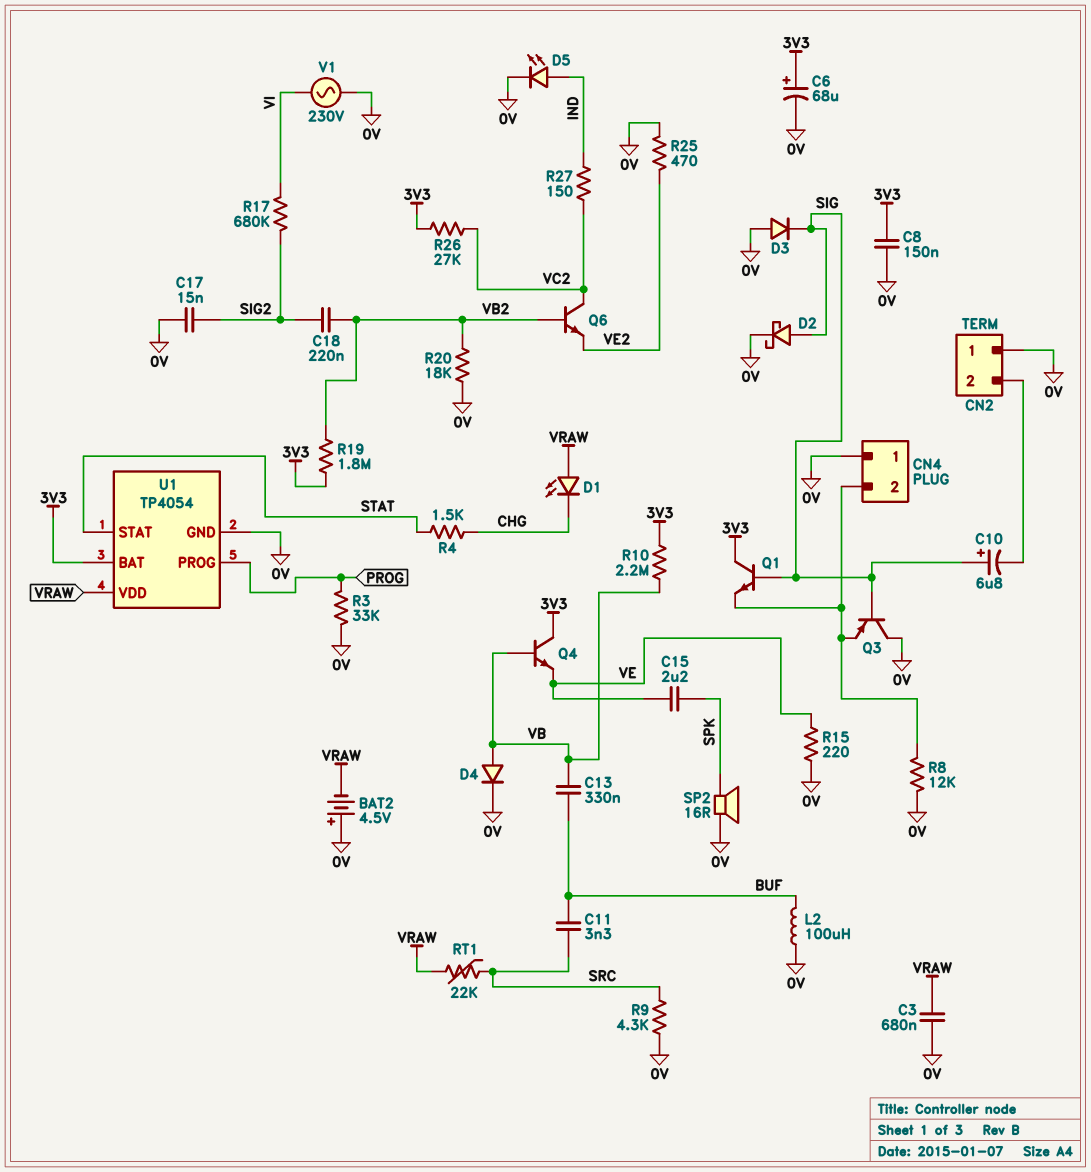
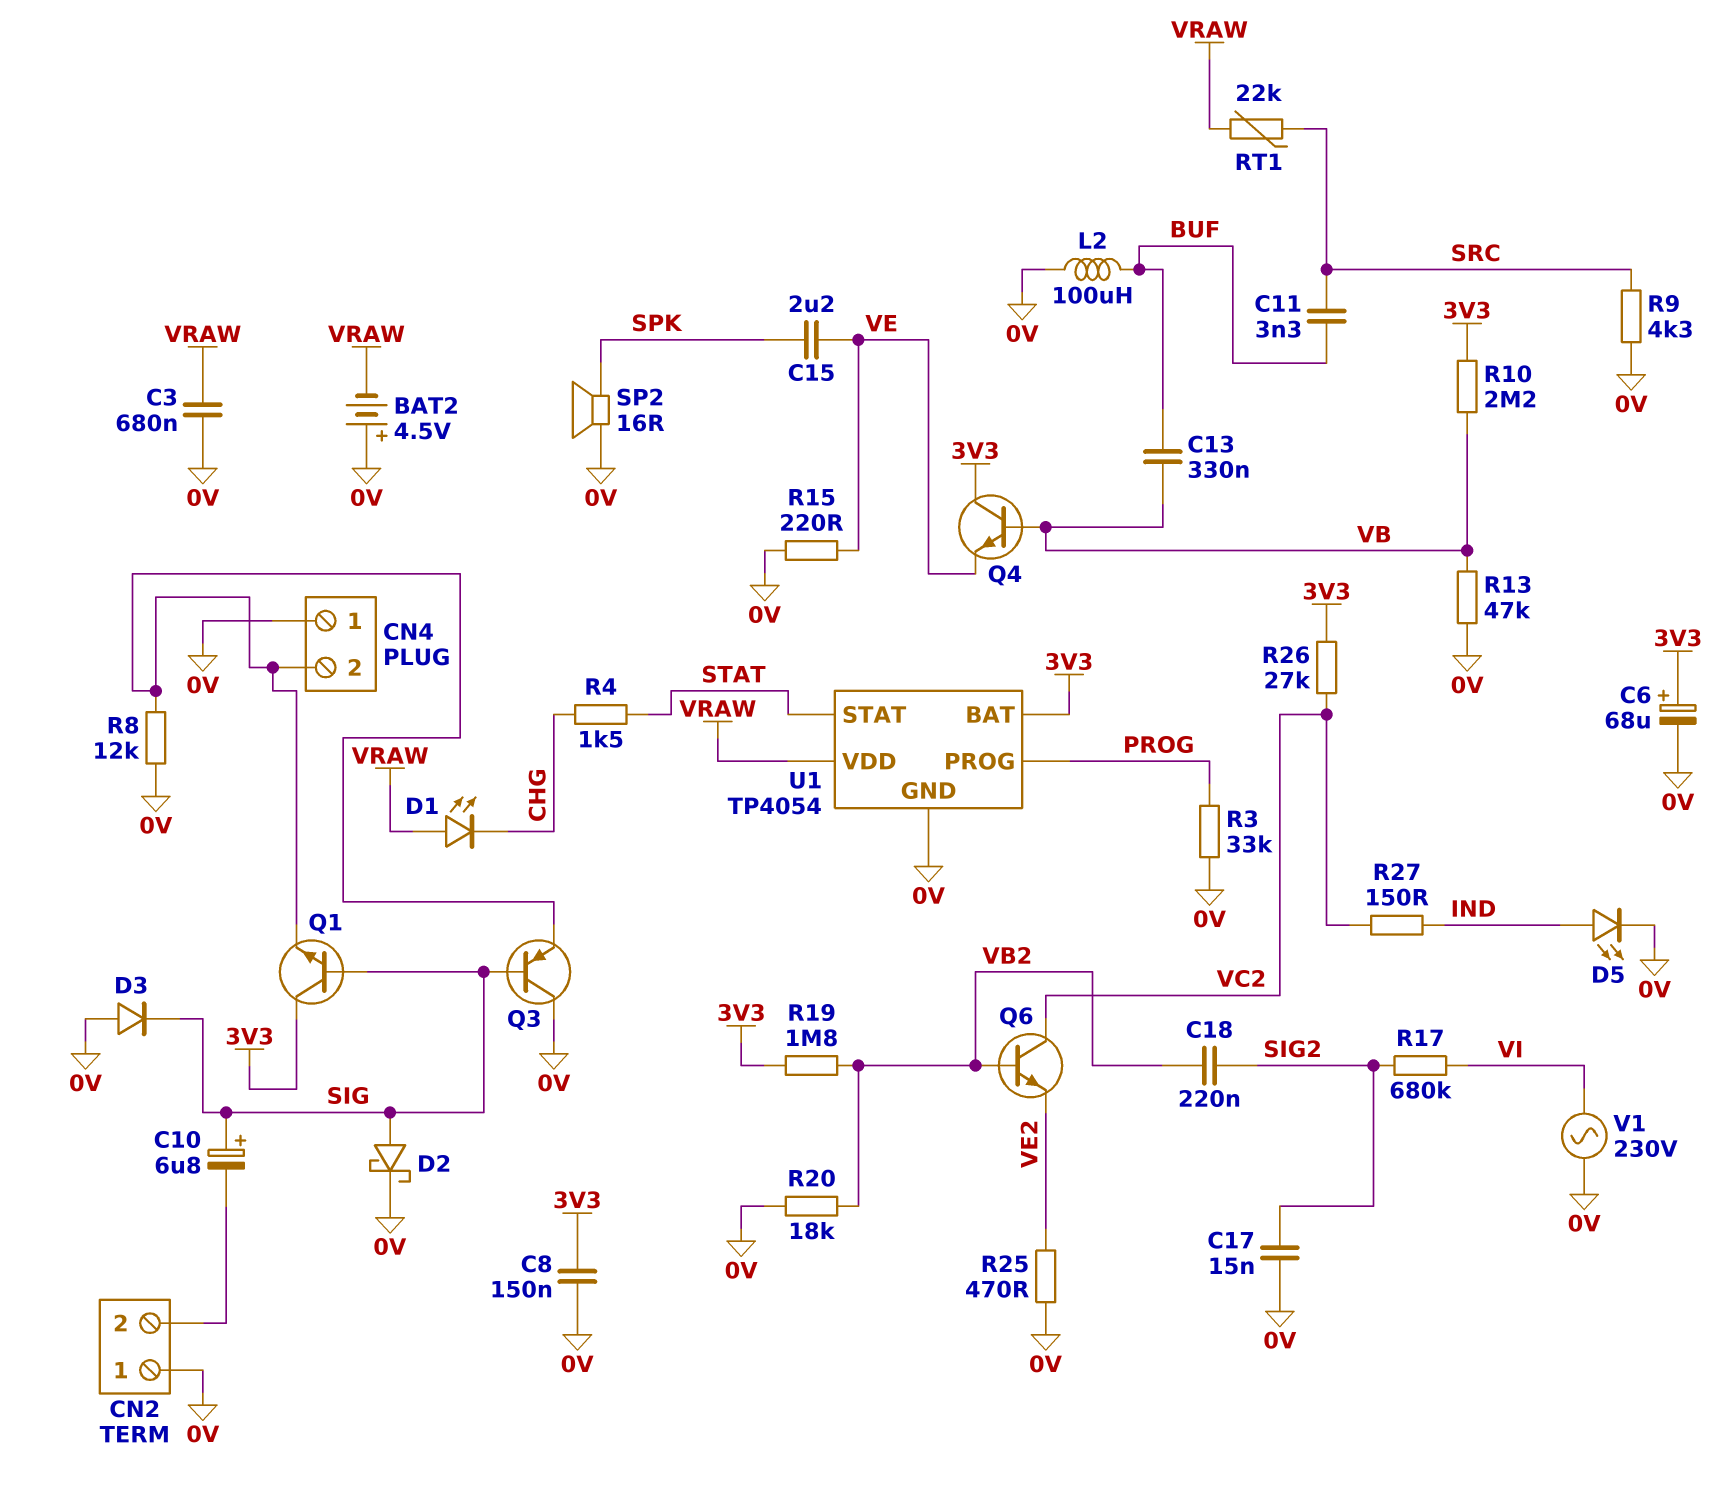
D4: diode (A VB, K 0V) -> none
R13: none -> 47k (0V, VB)

